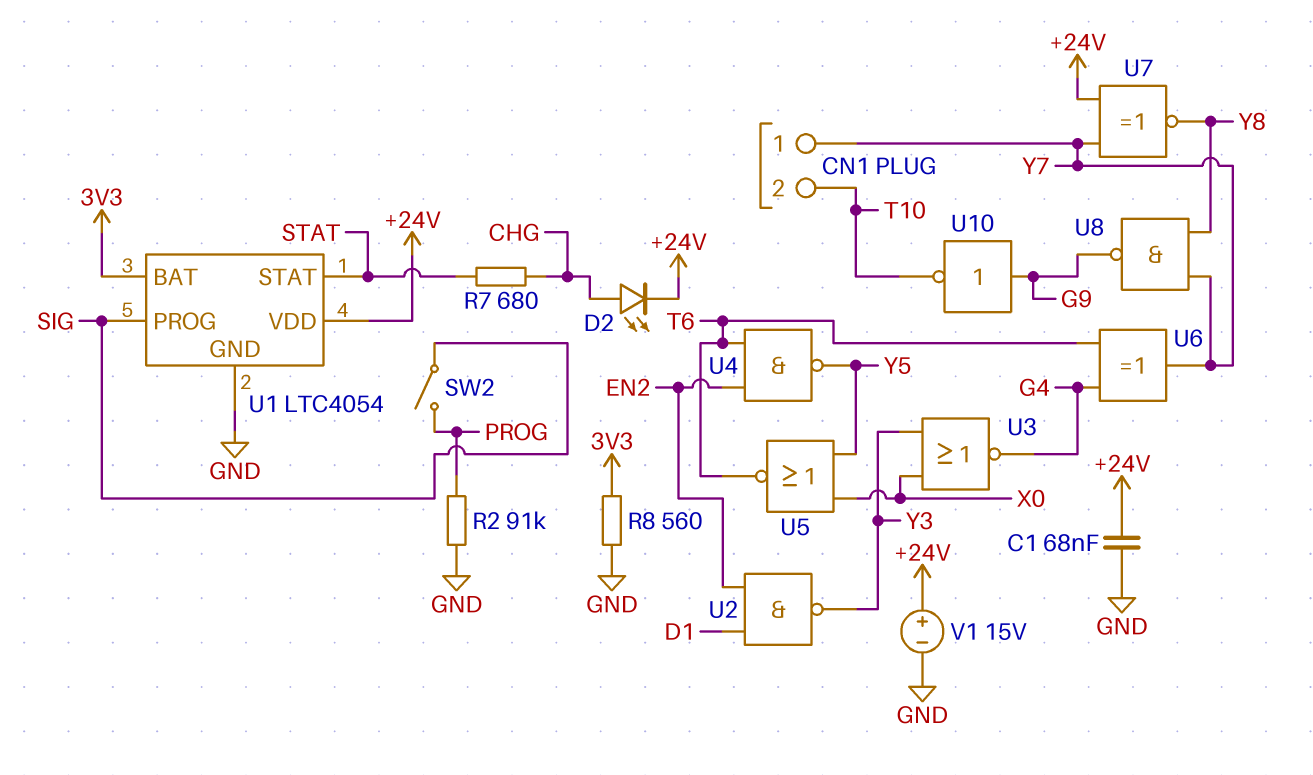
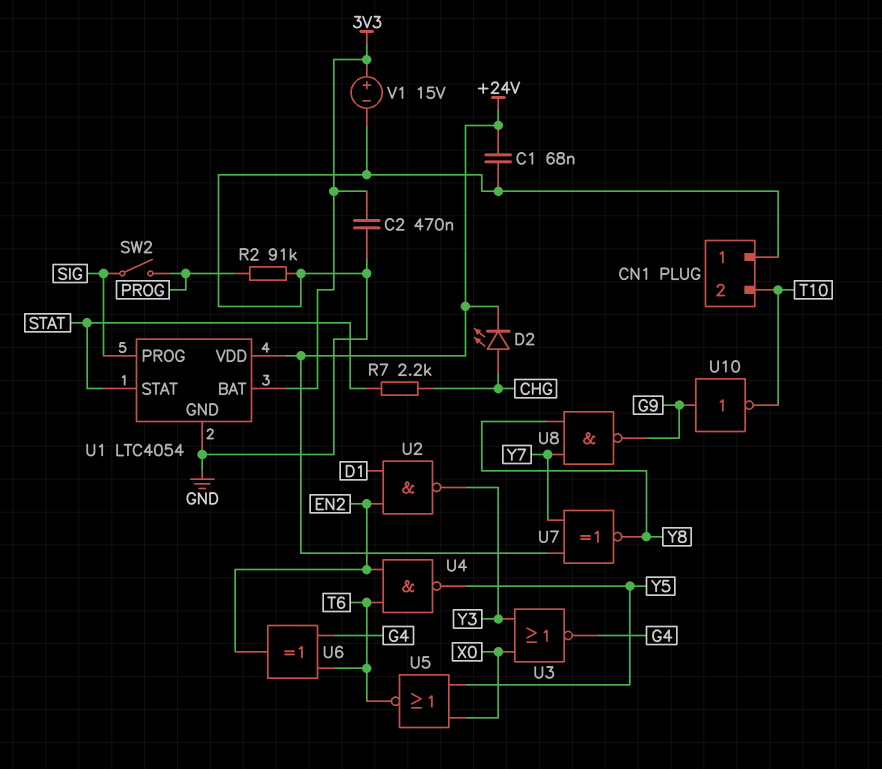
C2: none -> 470nF (3V3, GND)
CN1 pin 1: Y7 -> GND
R7: 680 (CHG, STAT) -> 2.2k (CHG, STAT)
R8: 560 (3V3, GND) -> none
U6: XOR (in G4, in T6, out Y7) -> XOR (in G4, in T6, out EN2)
V1: 15V (plus +24V, minus GND) -> 15V (plus 3V3, minus GND)

